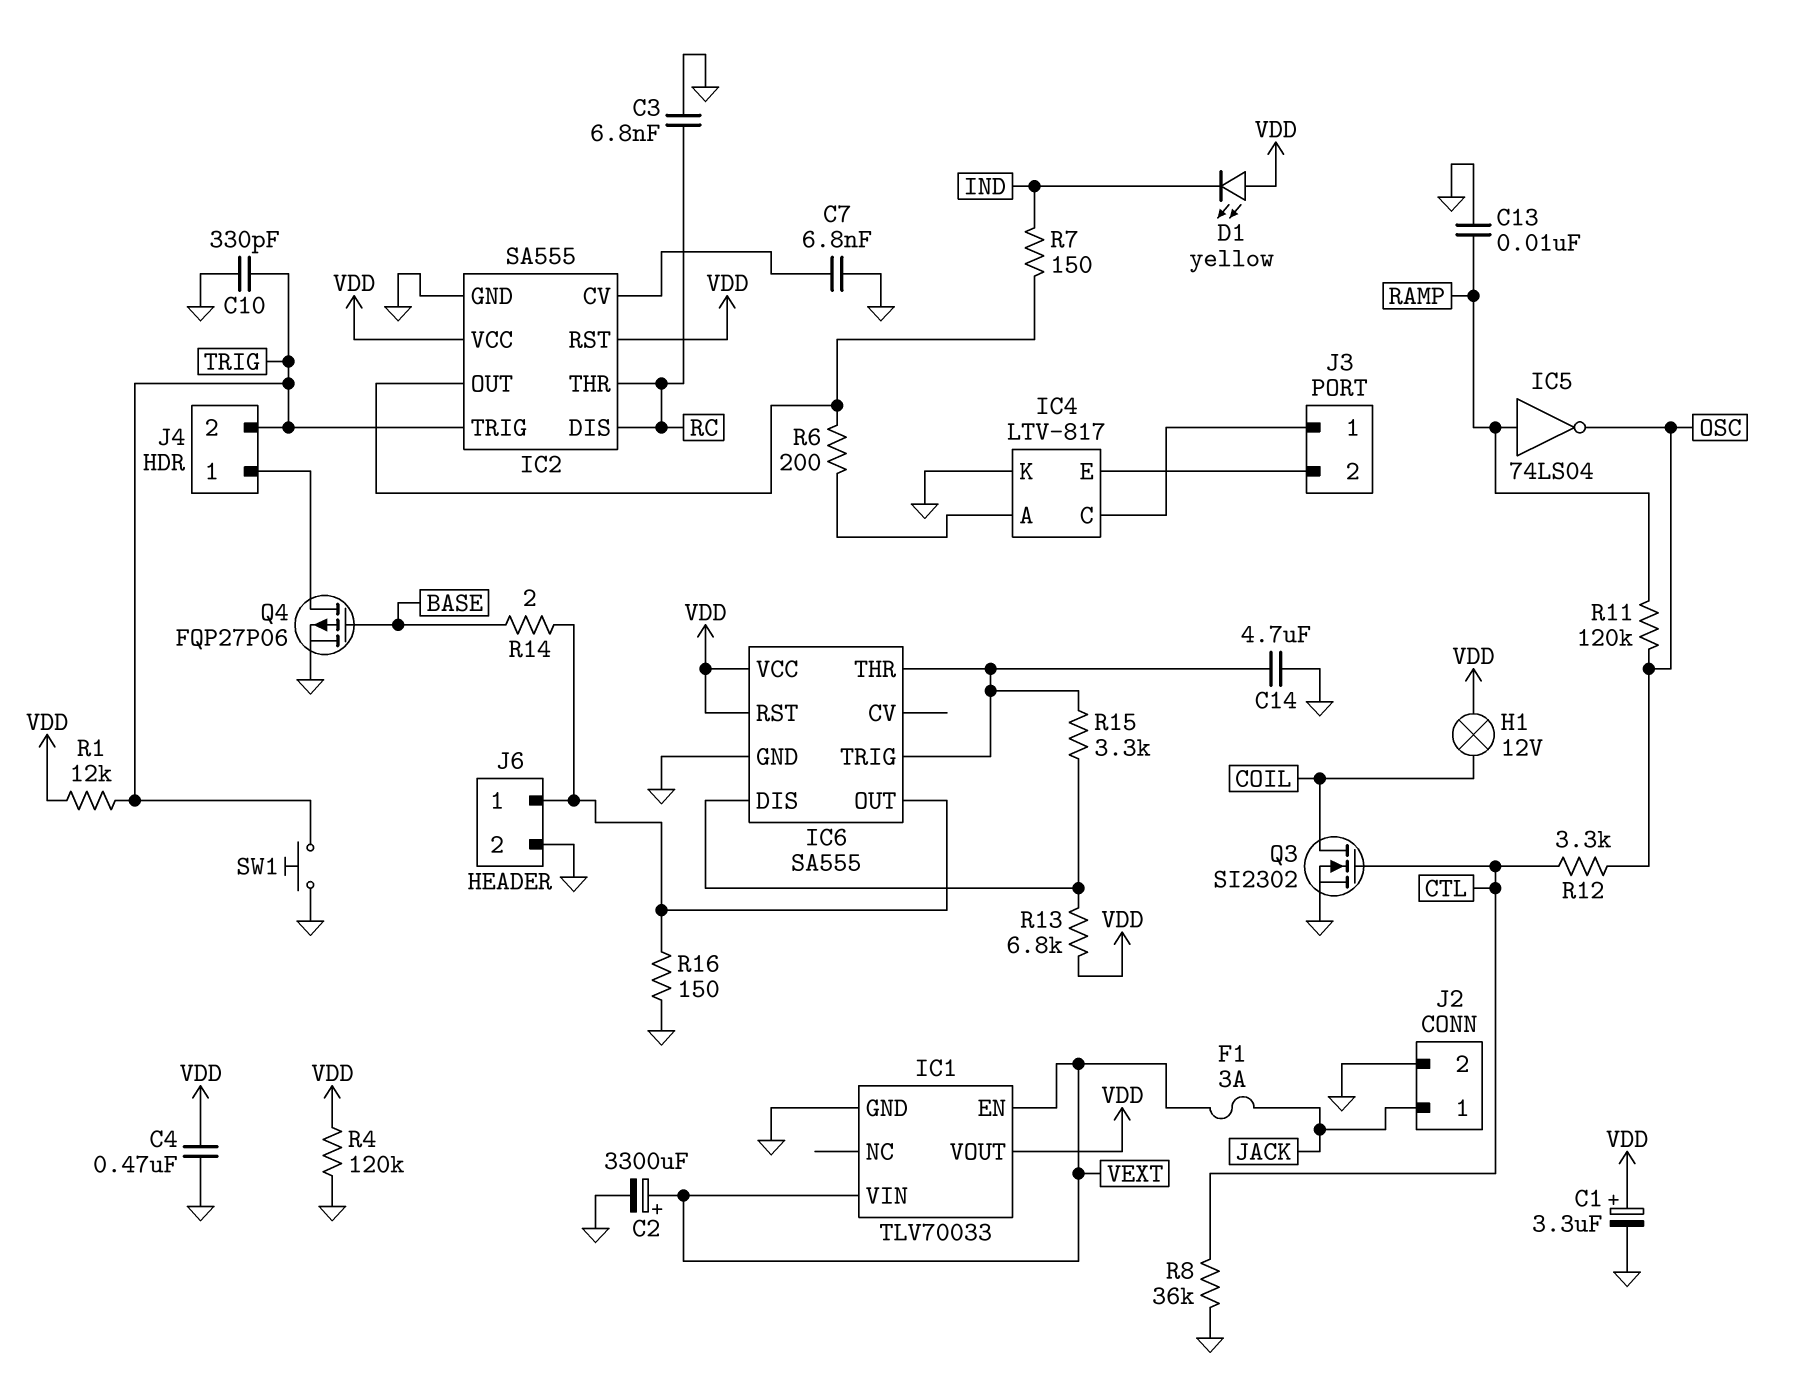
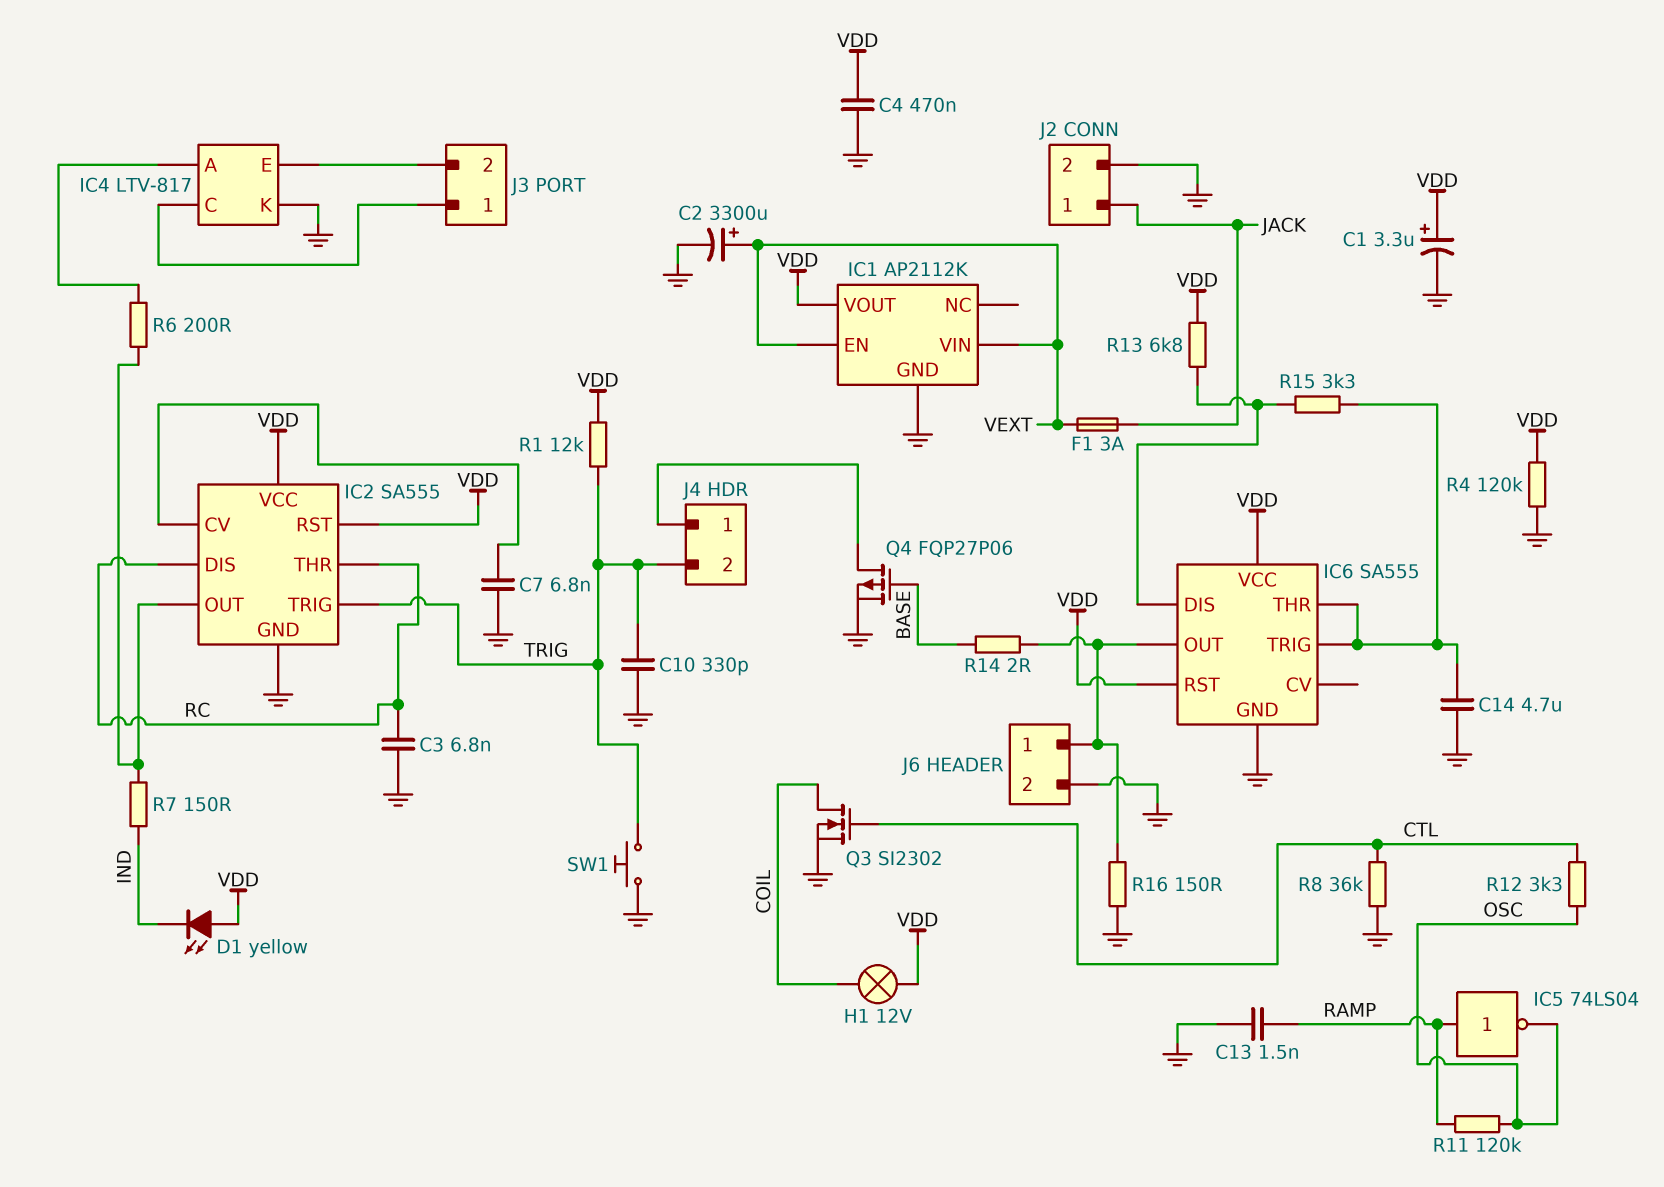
C13: 10nF (GND, RAMP) -> 1.5nF (GND, RAMP)
IC1: TLV70033 -> AP2112K

